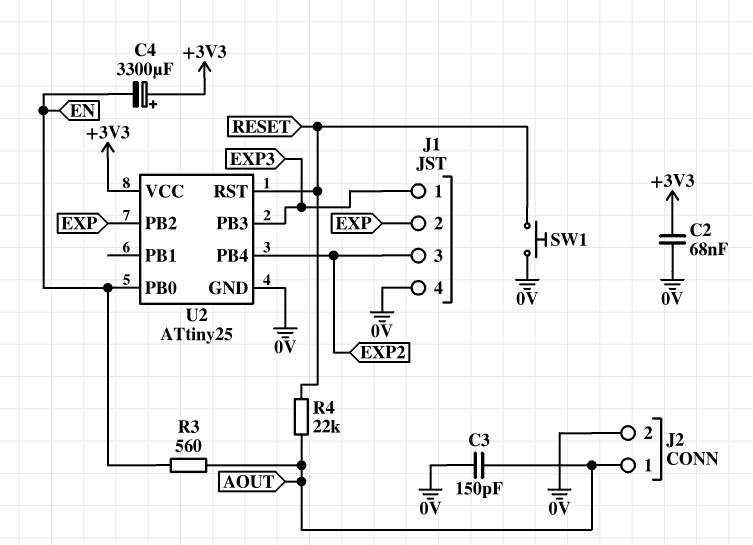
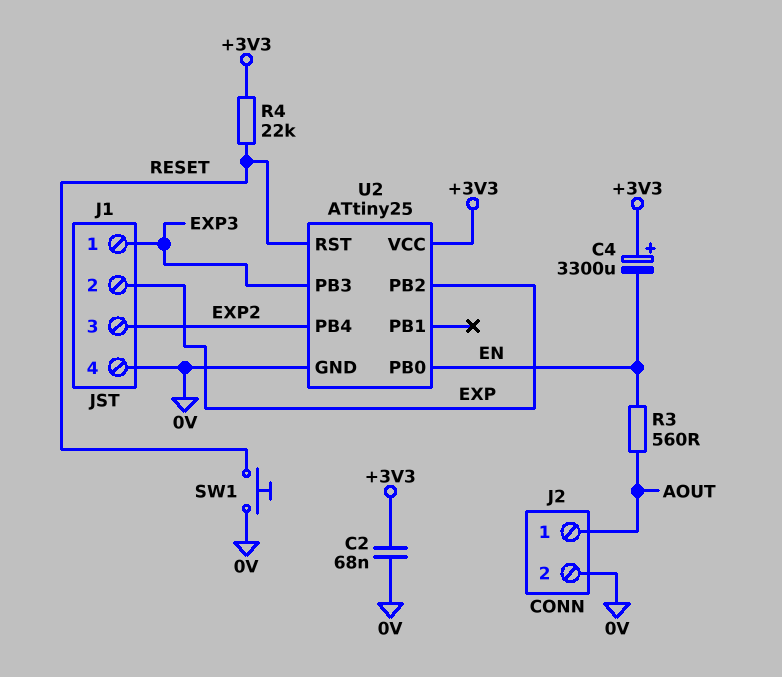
C3: 150pF (0V, AOUT) -> none
R4: 22k (AOUT, RESET) -> 22k (+3V3, RESET)

